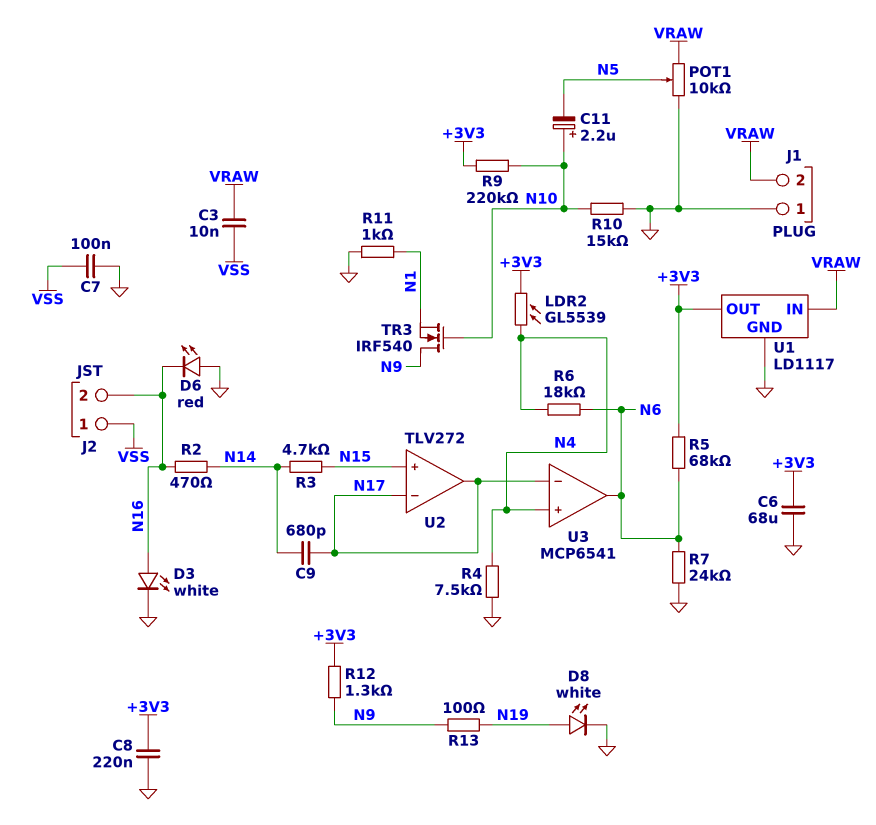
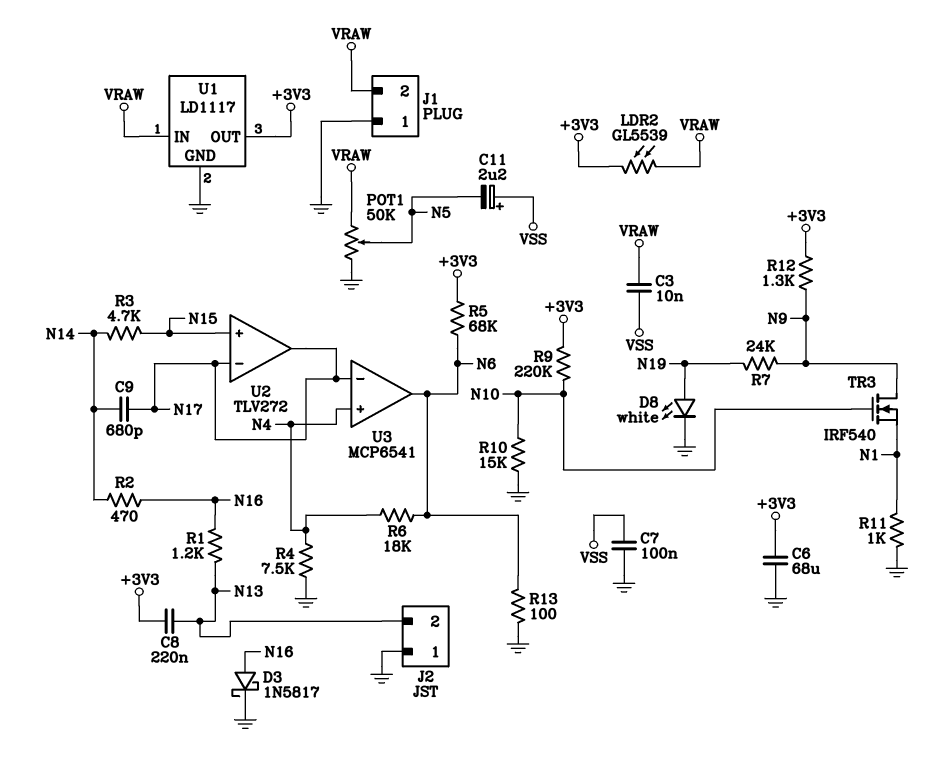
C8: 220nF (+3V3, GND) -> 220nF (+3V3, N13)
C11: 2.2uF (plus N10, minus N5) -> 2.2uF (plus VSS, minus N5)
D3: LED white (A N16, K GND) -> schottky 1N5817 (A N16, K GND)
D6: LED red (A GND, K N16) -> none
J2 pin 1: VSS -> GND
J2 pin 2: N16 -> N13
LDR2: GL5539 (+3V3, N4) -> GL5539 (+3V3, VRAW)
POT1: 10k (GND, VRAW, wiper N5) -> 50k (GND, VRAW, wiper N5)
R1: none -> 1.2k (N13, N16)
R7: 24k (GND, N6) -> 24k (N9, N19)
R13: 100 (N9, N19) -> 100 (GND, N6)

